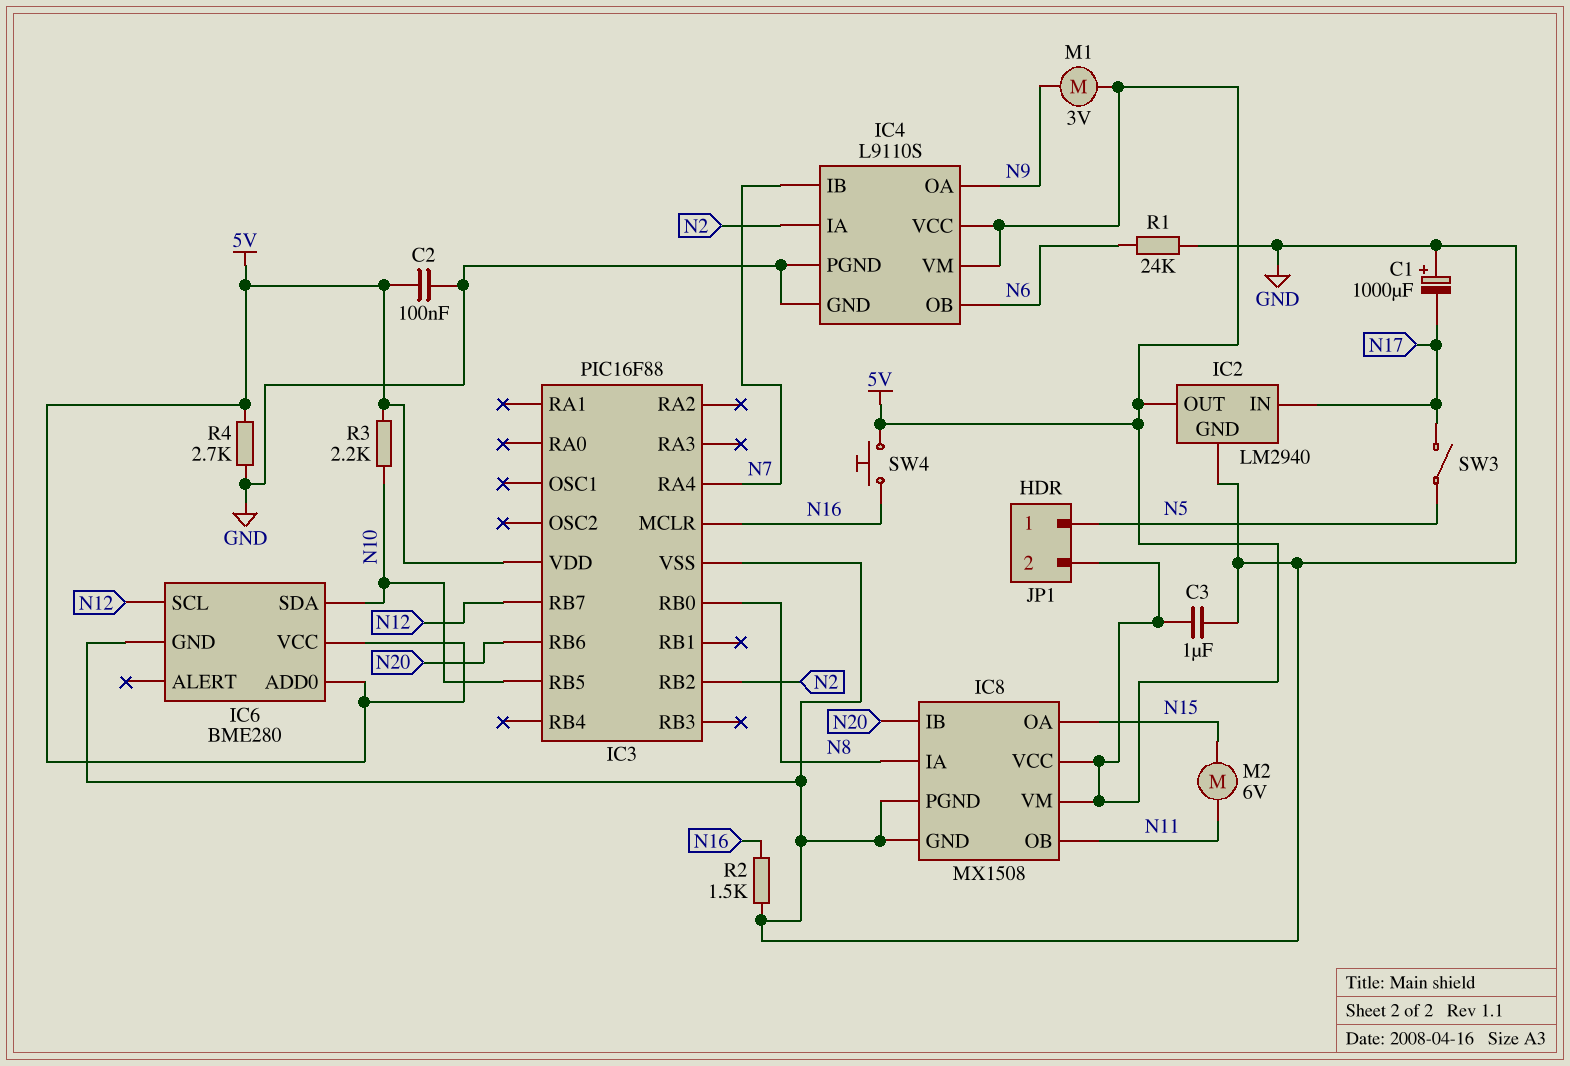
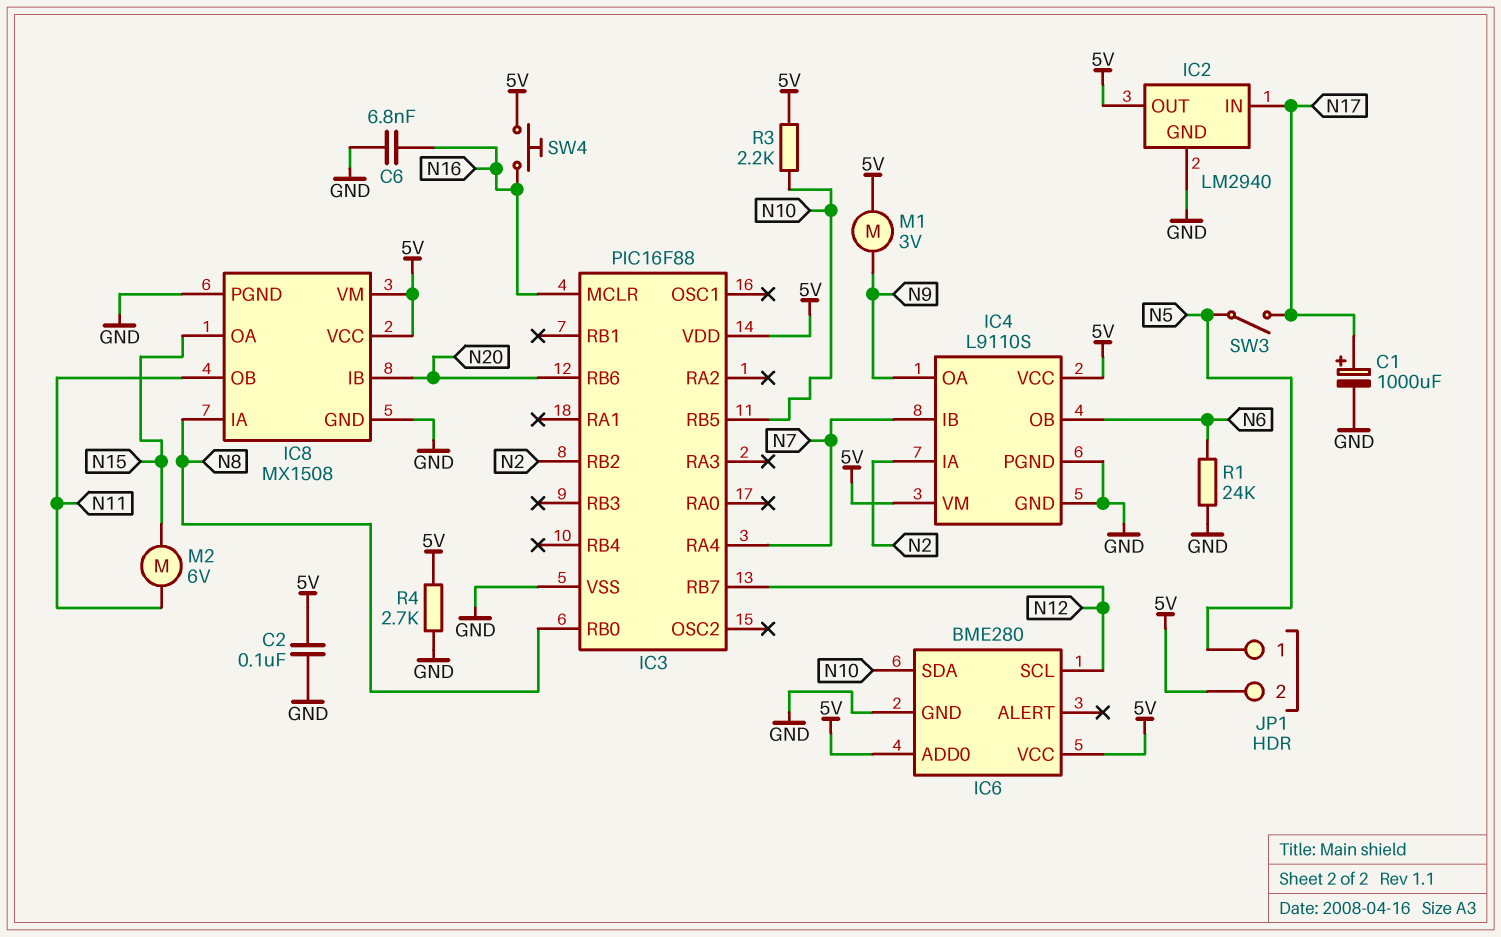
C1: 1000uF (plus GND, minus N17) -> 1000uF (plus N17, minus GND)
C3: 1uF (5V, GND) -> none
C6: none -> 6.8nF (GND, N16)
R2: 1.5k (GND, N16) -> none

